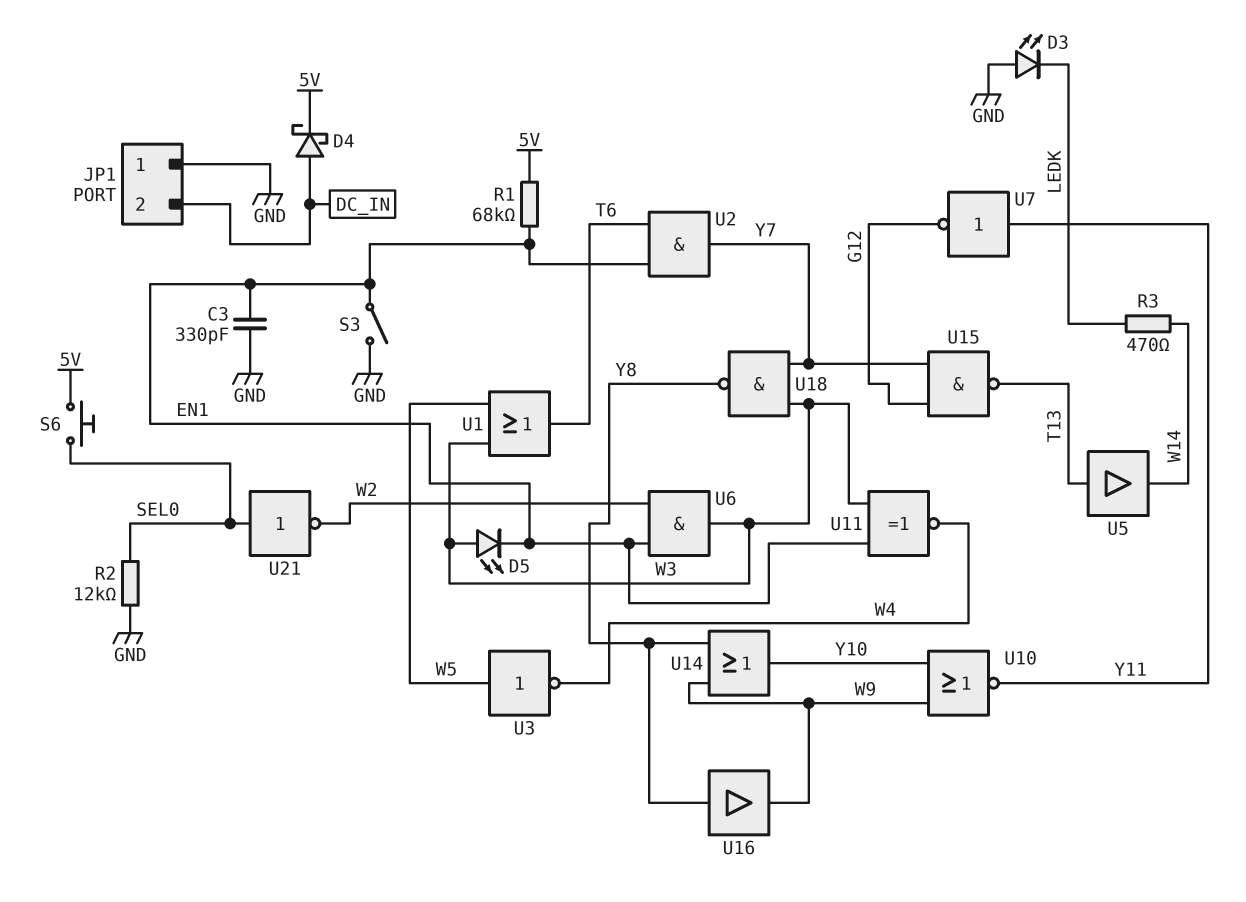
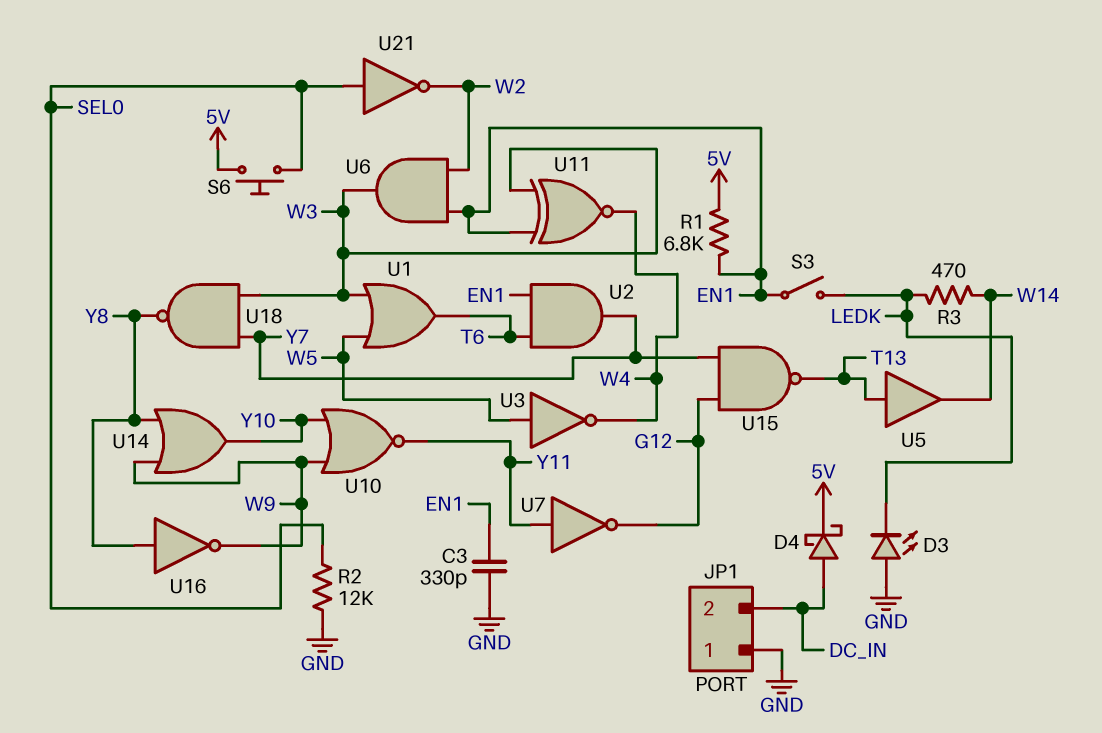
D5: LED (A W3, K EN1) -> none
R1: 68k (5V, EN1) -> 6.8k (5V, EN1)
S3: switch (EN1, GND) -> switch (EN1, LEDK)
U16: buffer (in Y8, out W9) -> NOT (in Y8, out W9)

